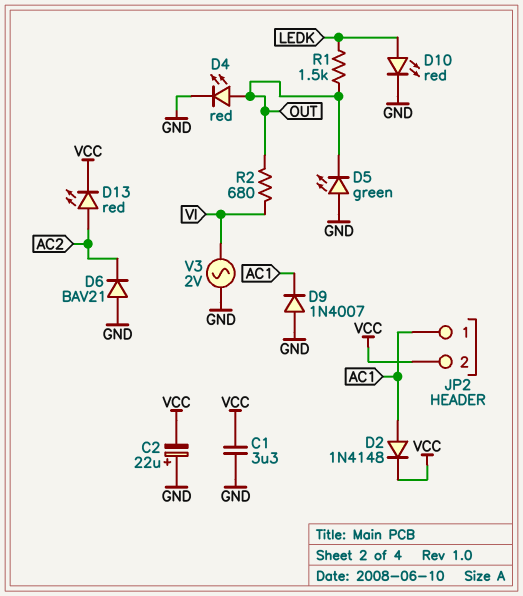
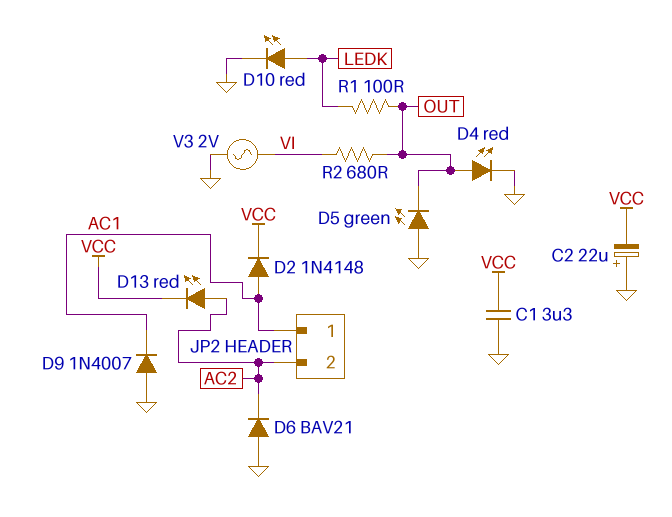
JP2 pin 2: VCC -> AC2
R1: 1.5k (LEDK, OUT) -> 100 (LEDK, OUT)

